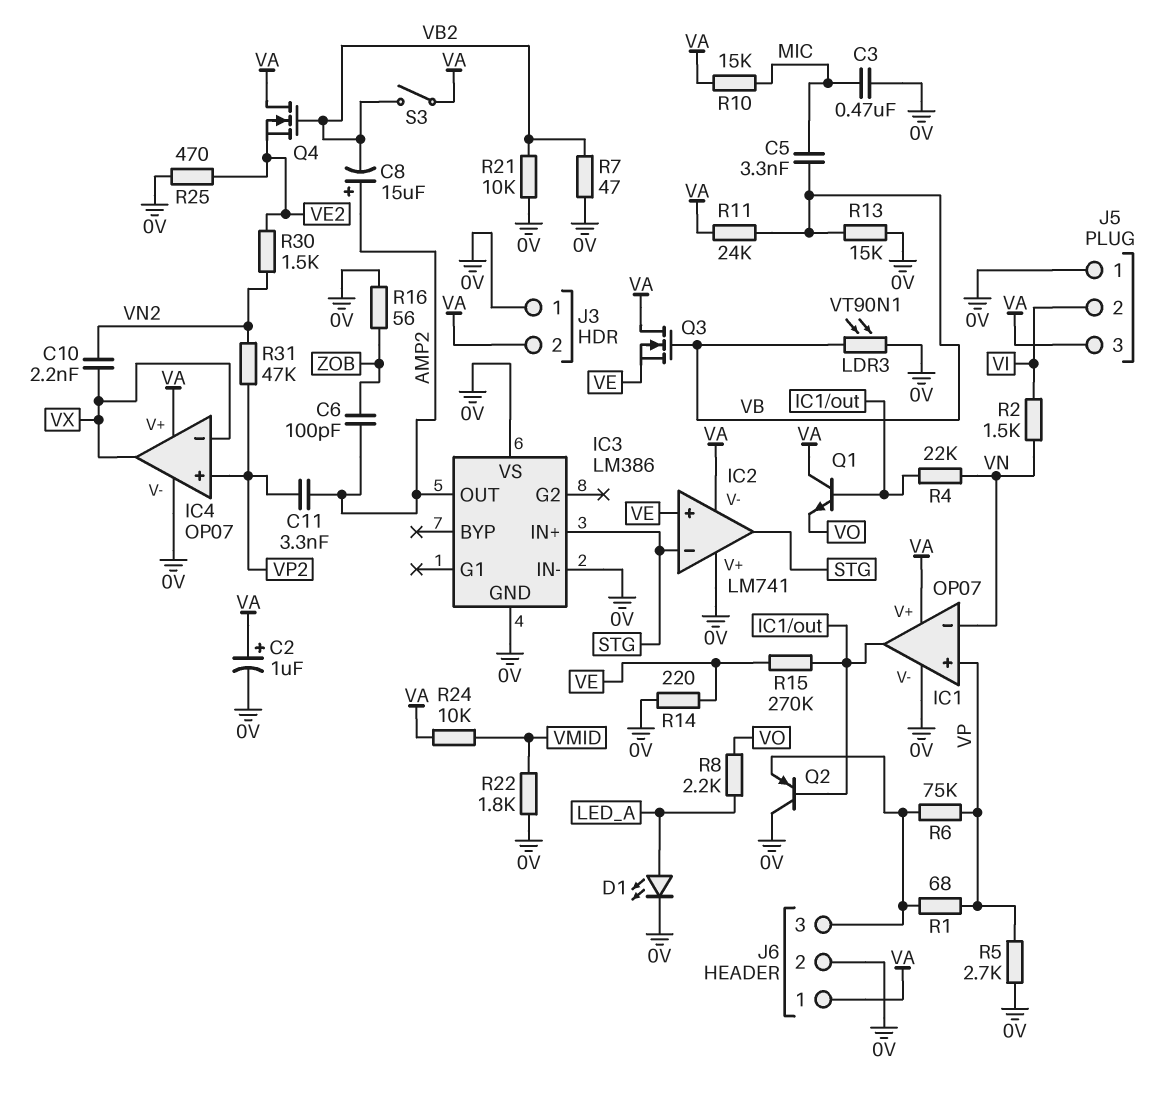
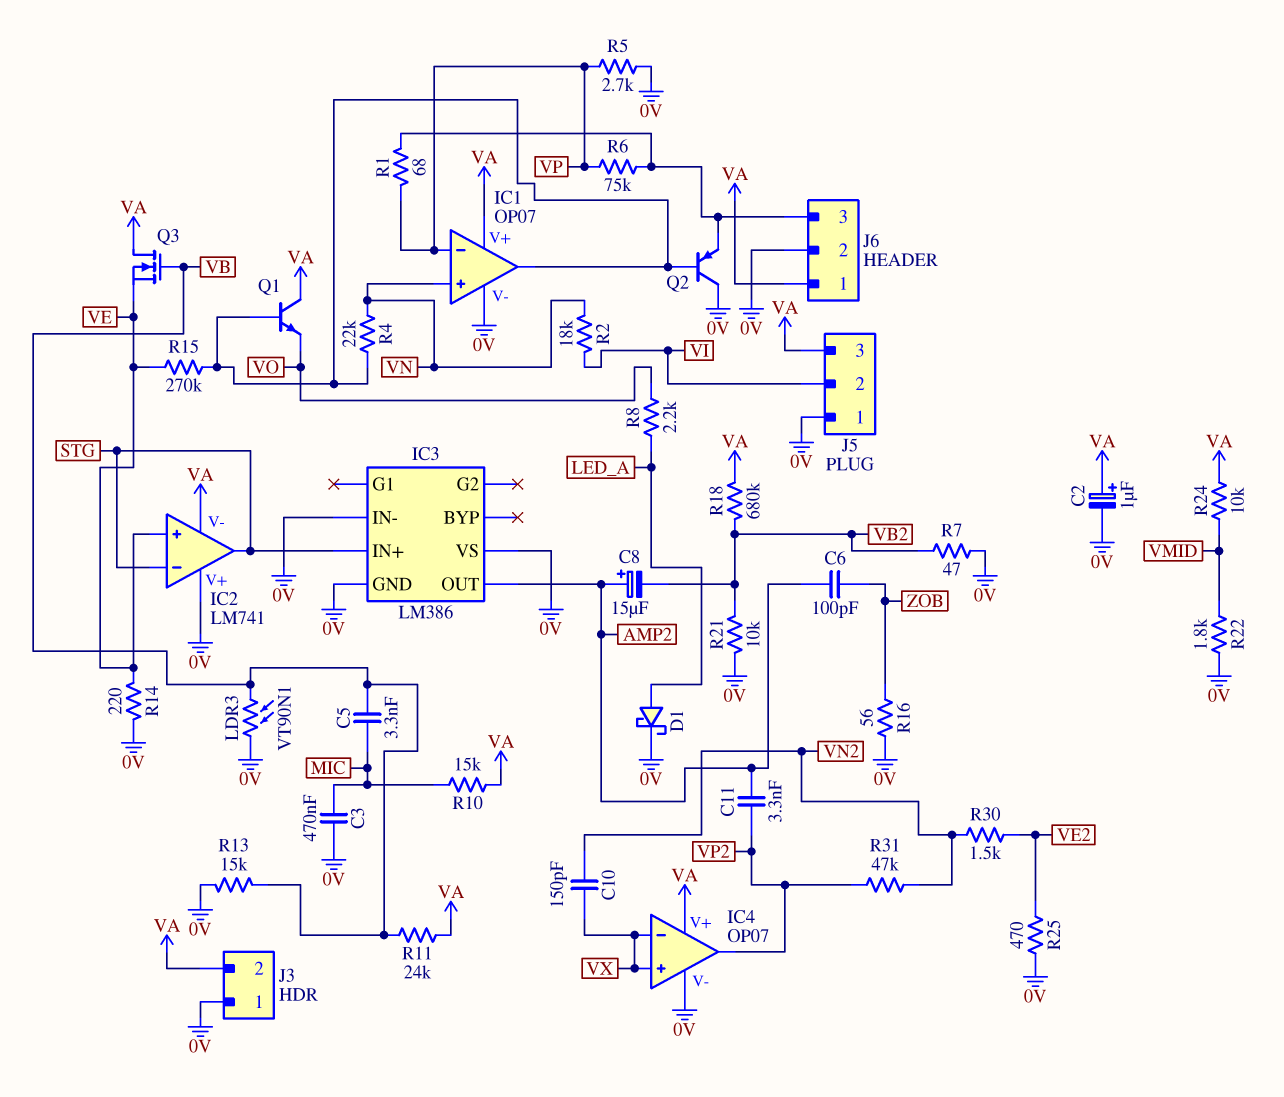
C10: 2.2nF (VN2, VX) -> 150pF (VN2, VX)
D1: LED (A LED_A, K 0V) -> schottky (A LED_A, K 0V)
IC1 pin in+: VP -> VN
IC1 pin in-: VN -> VP
IC4 pin in+: VP2 -> VX
IC4 pin out: VX -> VP2
Q4: NMOS (G VB2, D VA, S VE2) -> none
R2: 1.5k (VI, VN) -> 18k (VI, VN)
R18: none -> 680k (VA, VB2)
S3: switch (VA, VB2) -> none

